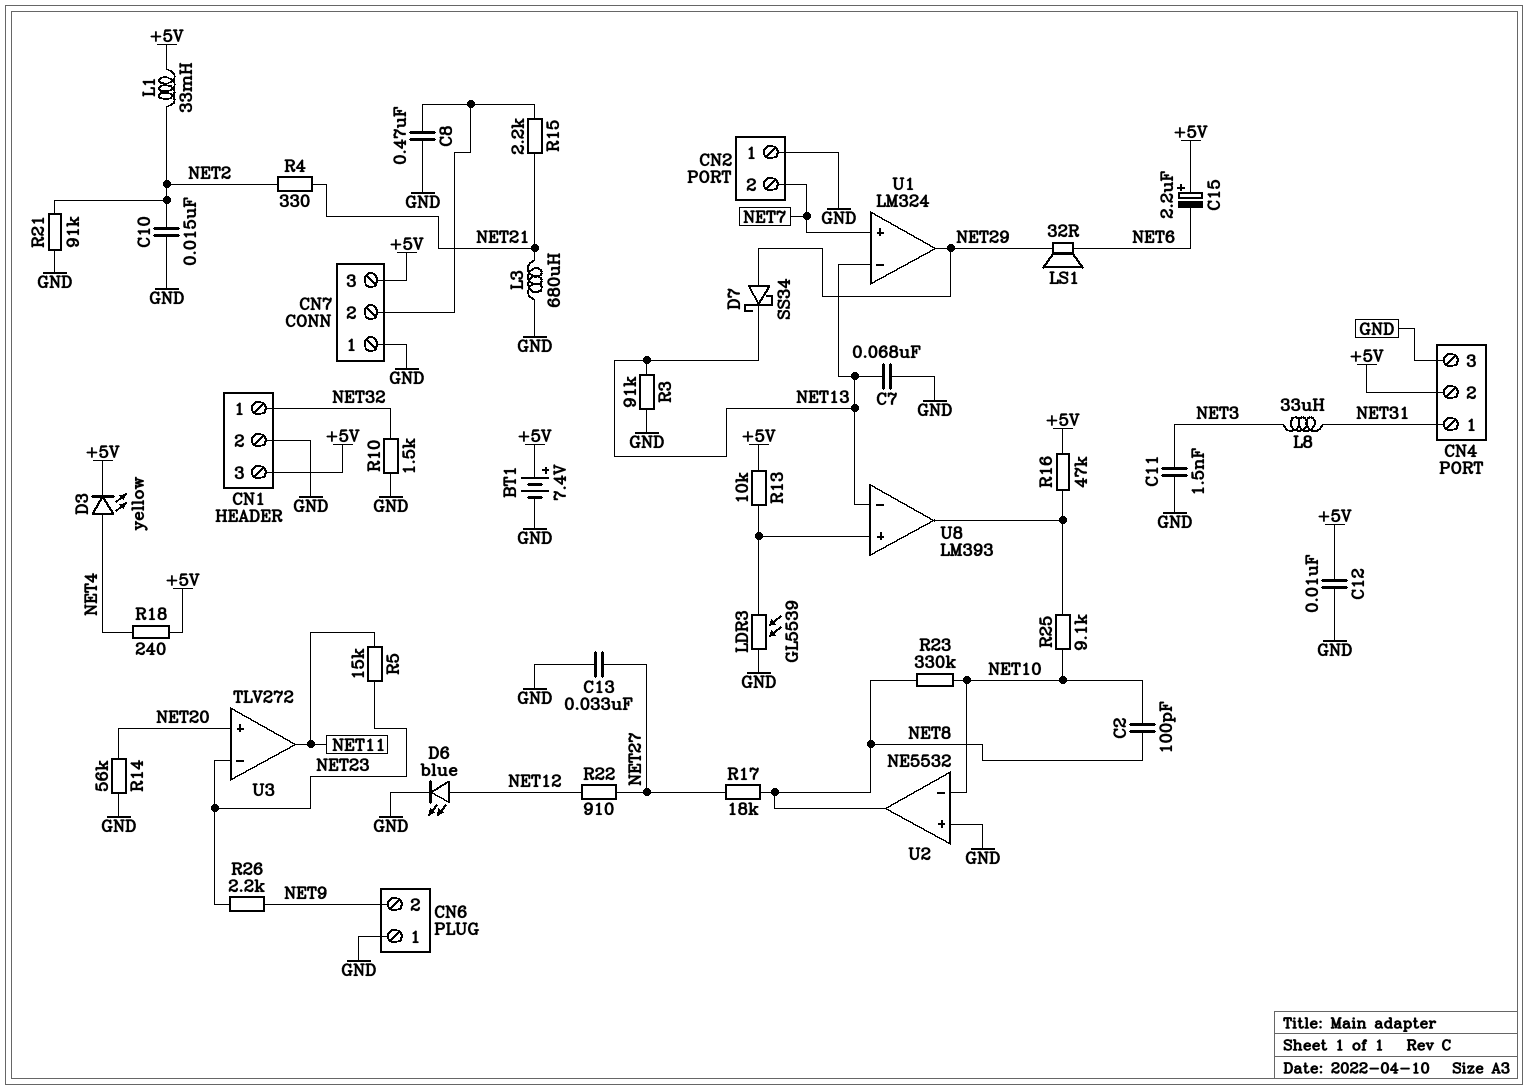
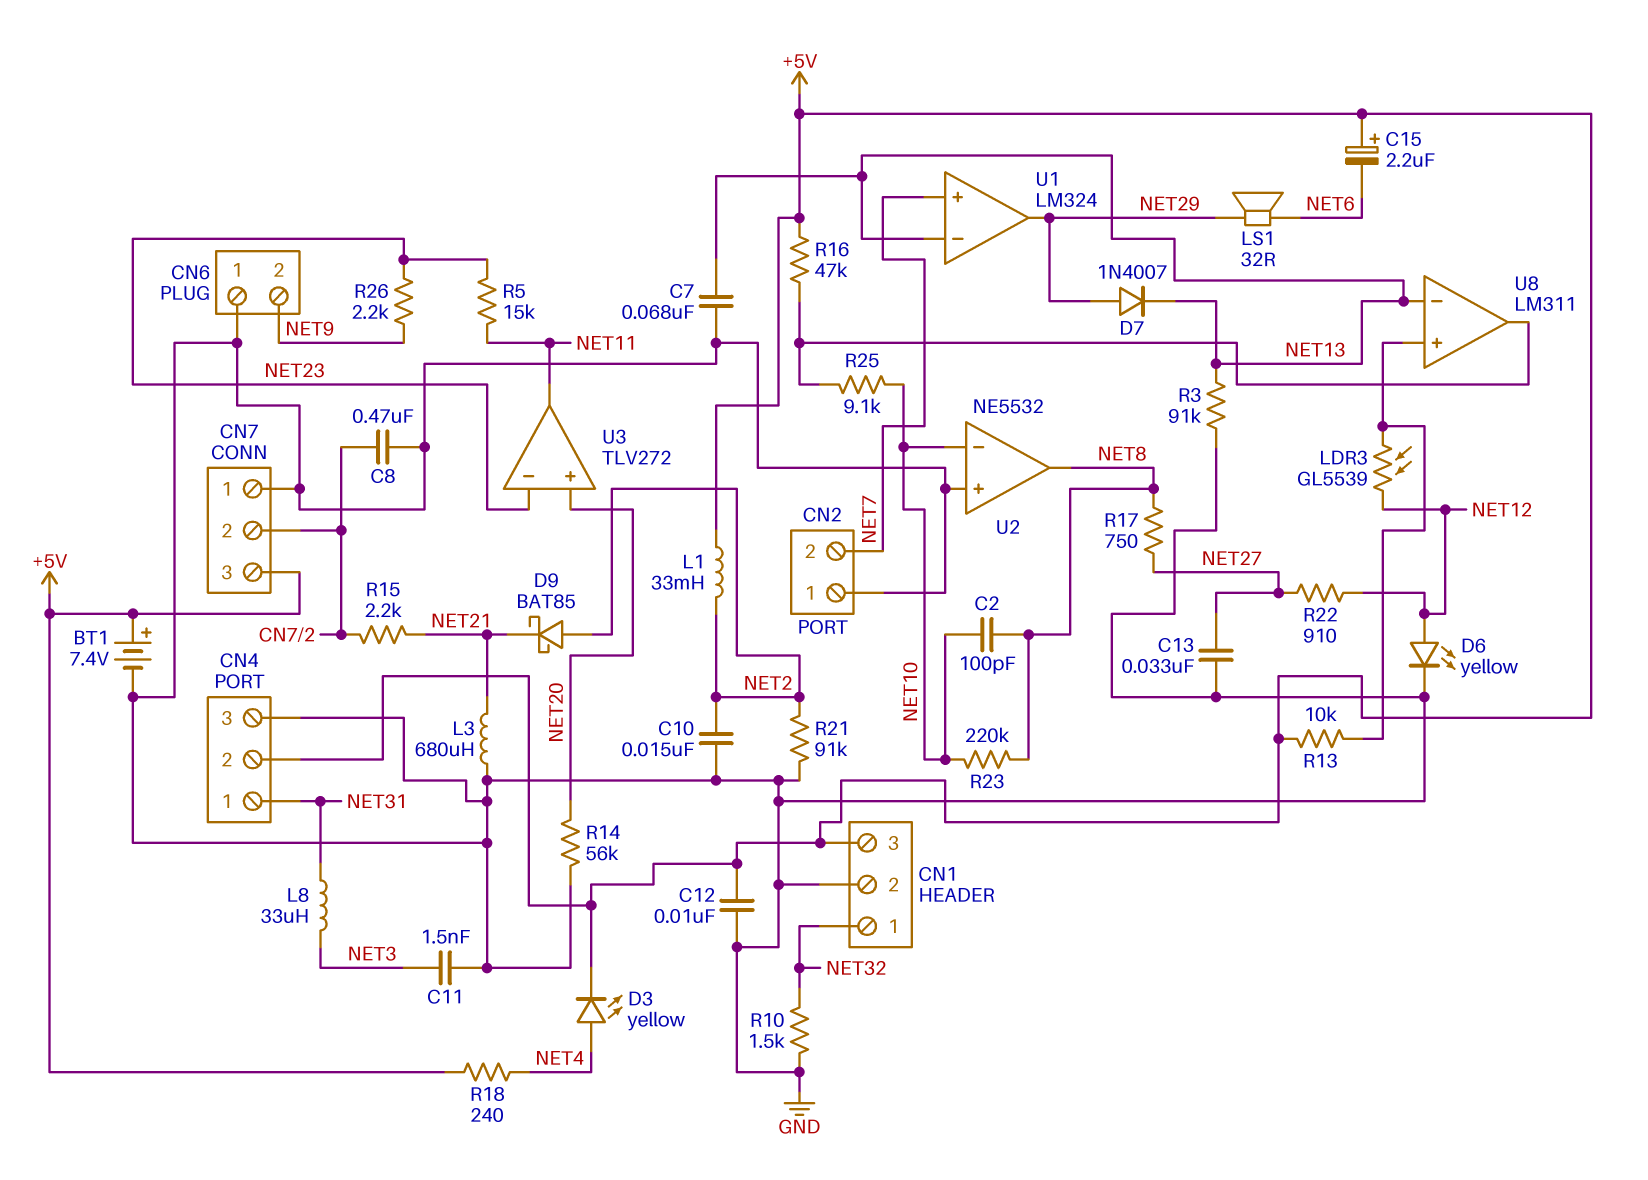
D6: LED blue (A NET12, K GND) -> LED yellow (A NET12, K GND)
D7: schottky SS34 (A NET29, K NET13) -> diode 1N4007 (A NET29, K NET13)
D9: none -> schottky BAT85 (A NET2, K NET21)
LDR3: GL5539 (GND, U8/in+) -> GL5539 (NET12, U8/in+)
R4: 330 (NET2, NET21) -> none
R17: 18k (NET8, NET27) -> 750 (NET8, NET27)
R23: 330k (NET8, NET10) -> 220k (NET8, NET10)
U8: LM393 -> LM311

